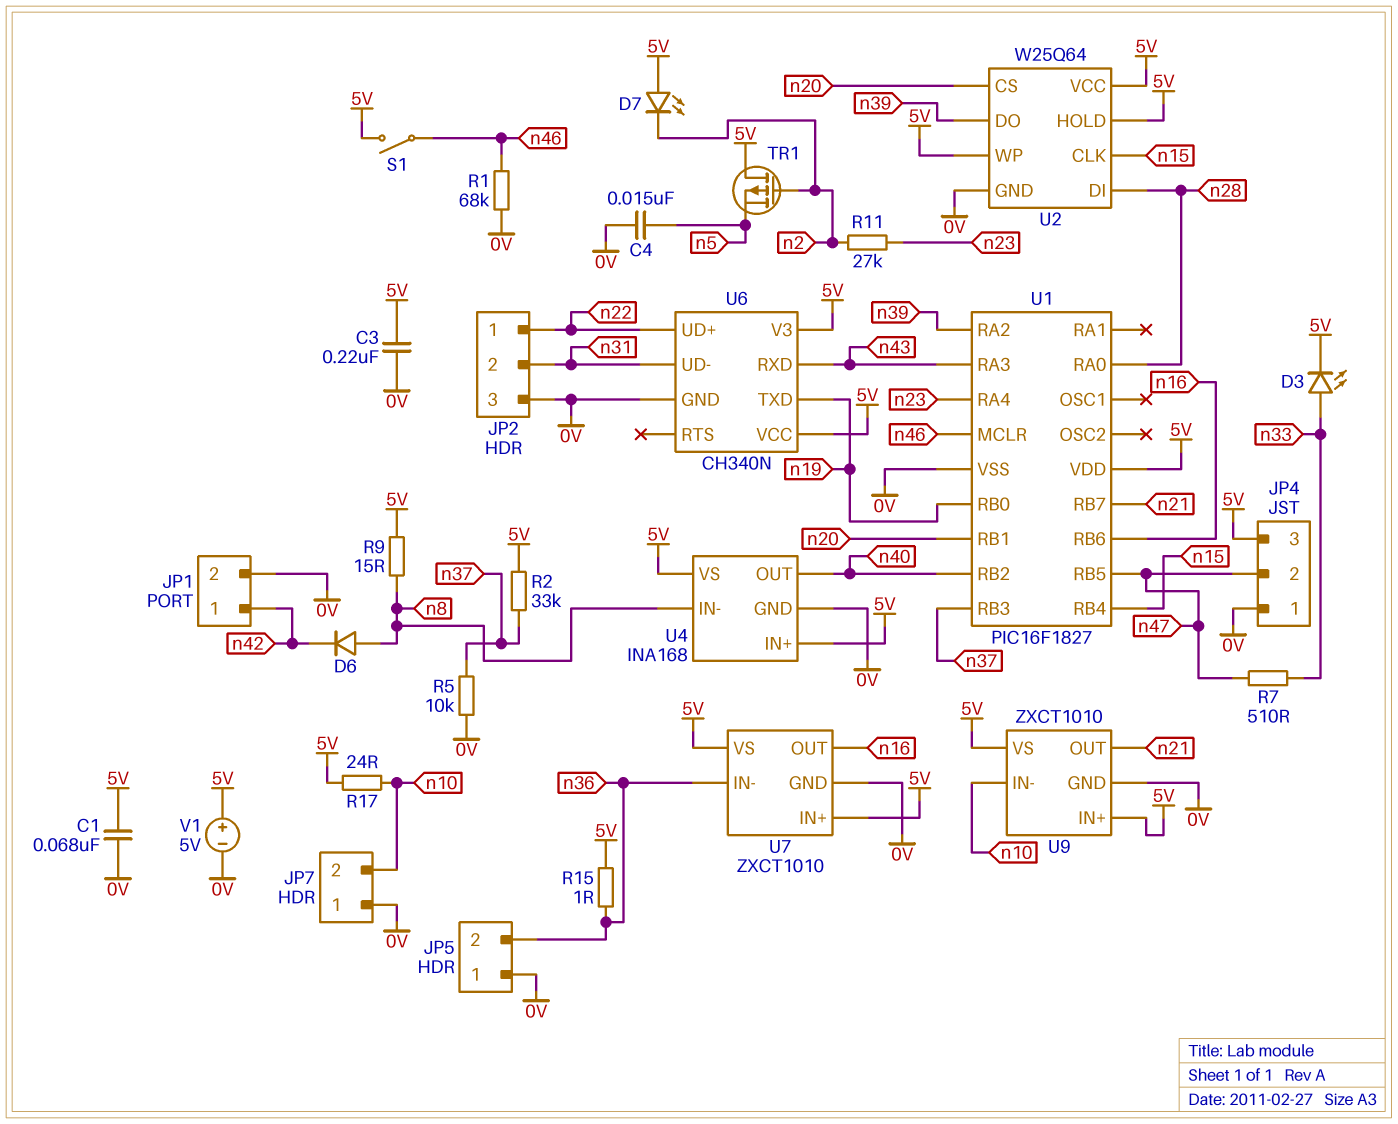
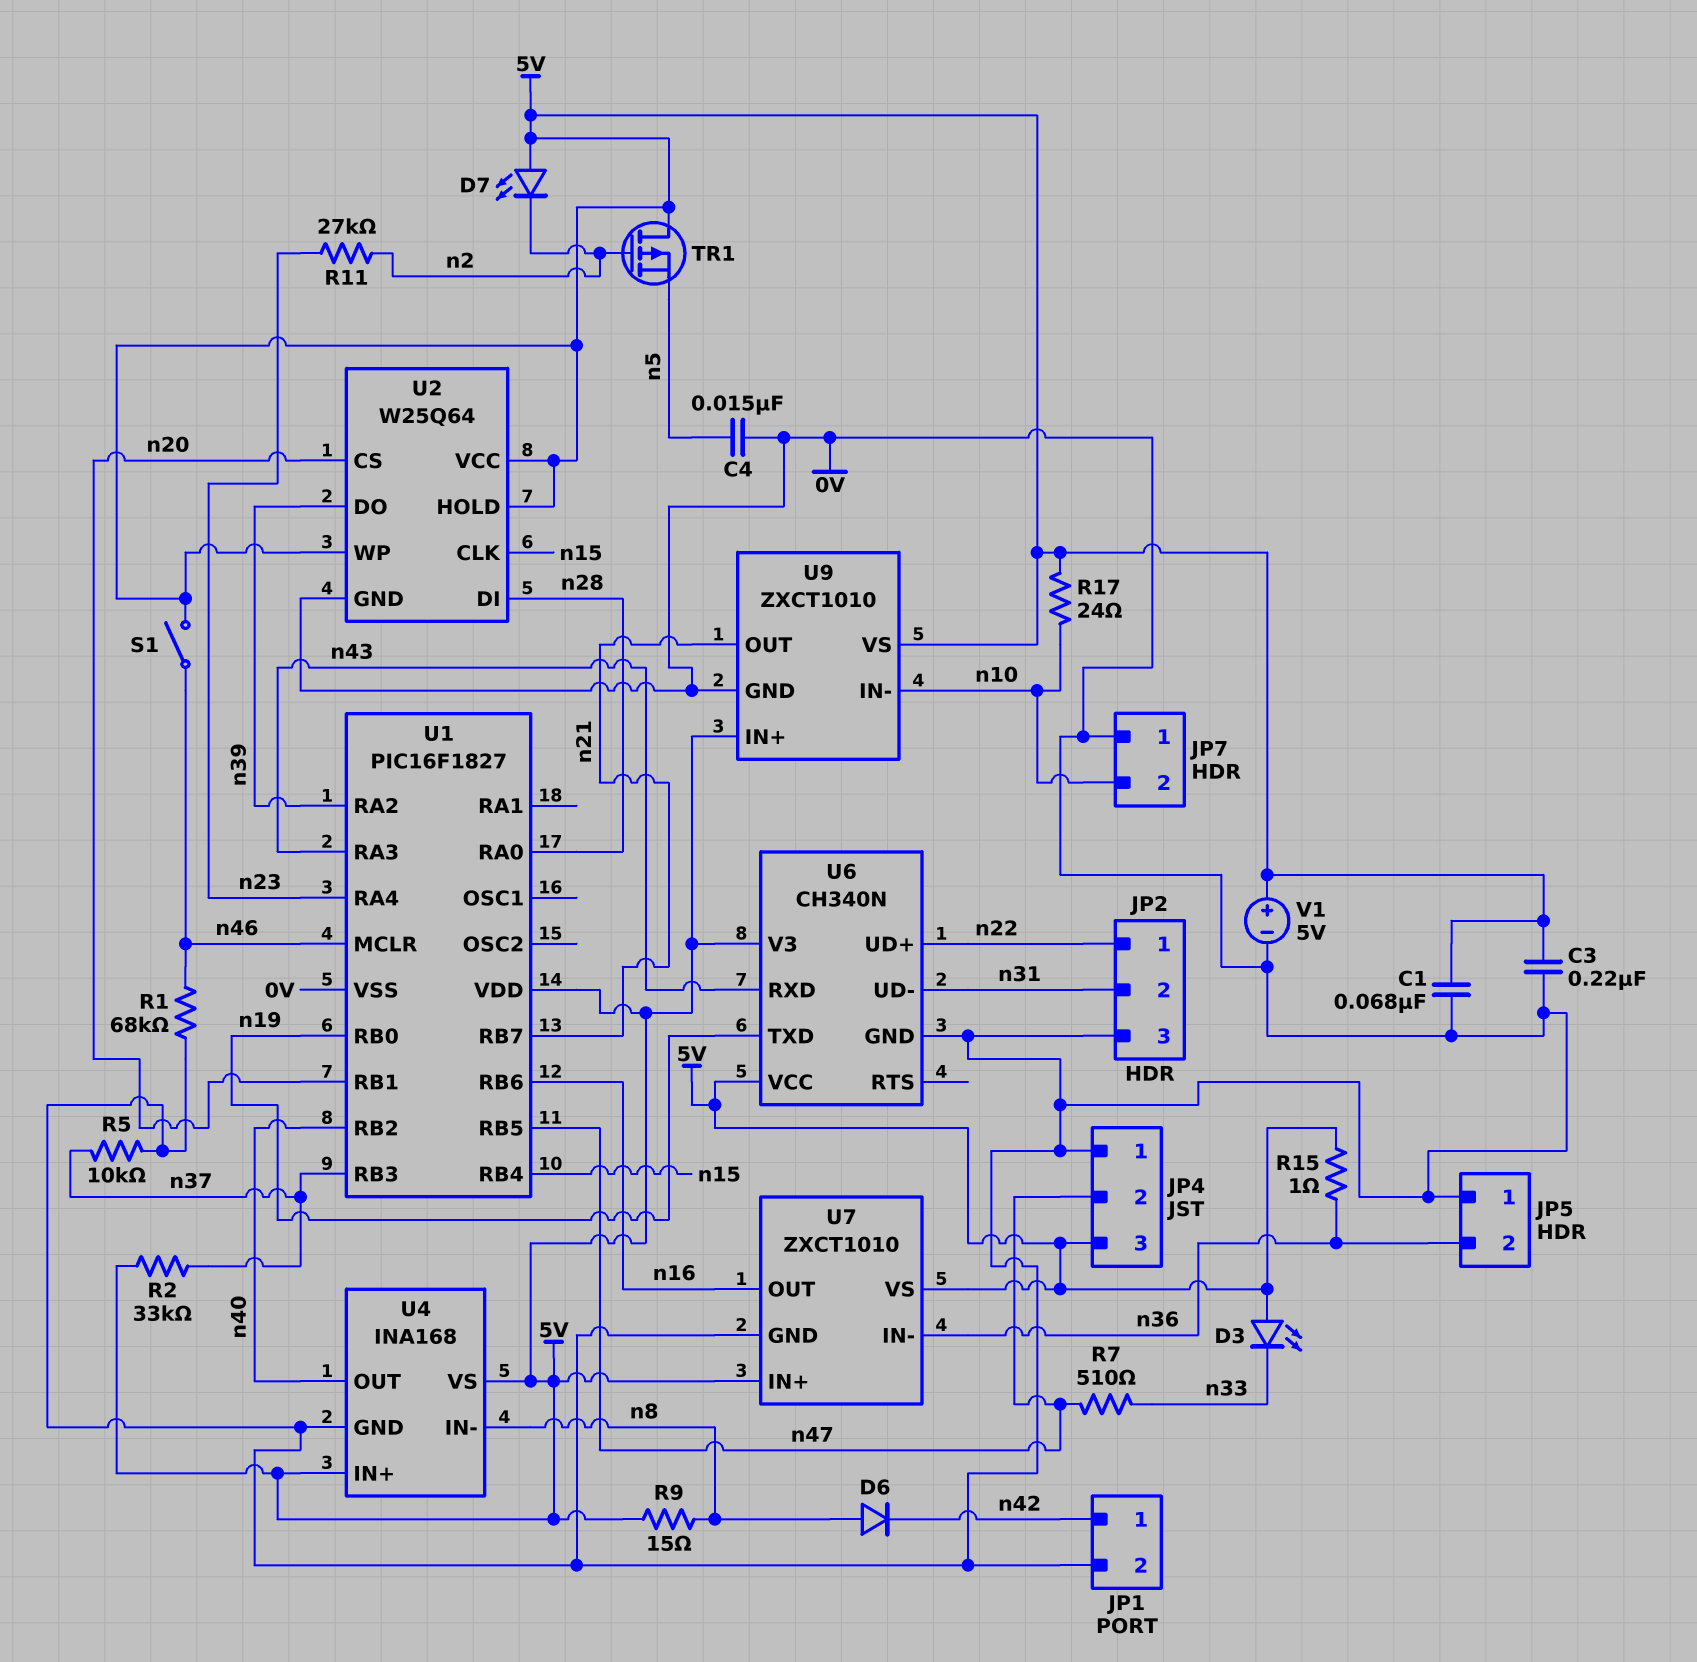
D3: LED (A n33, K 5V) -> LED (A 5V, K n33)

